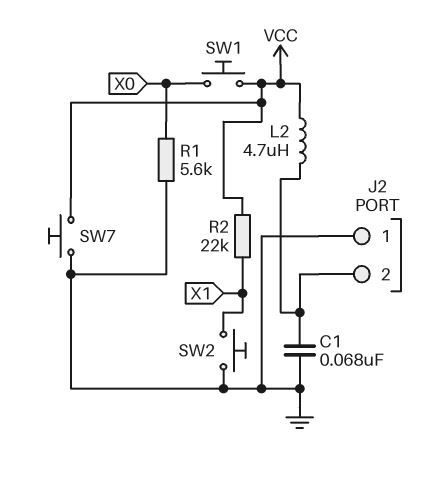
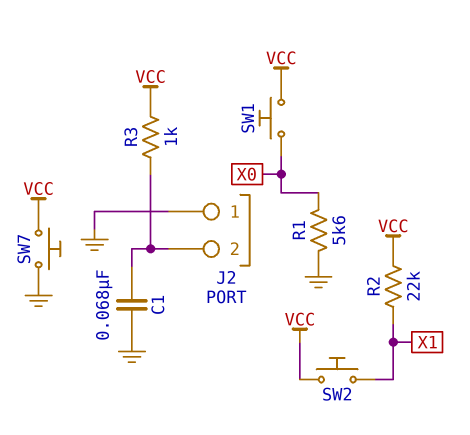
L2: 4.7uH (J2/2, VCC) -> none
R3: none -> 1k (J2/2, VCC)
SW2: button (GND, X1) -> button (VCC, X1)

